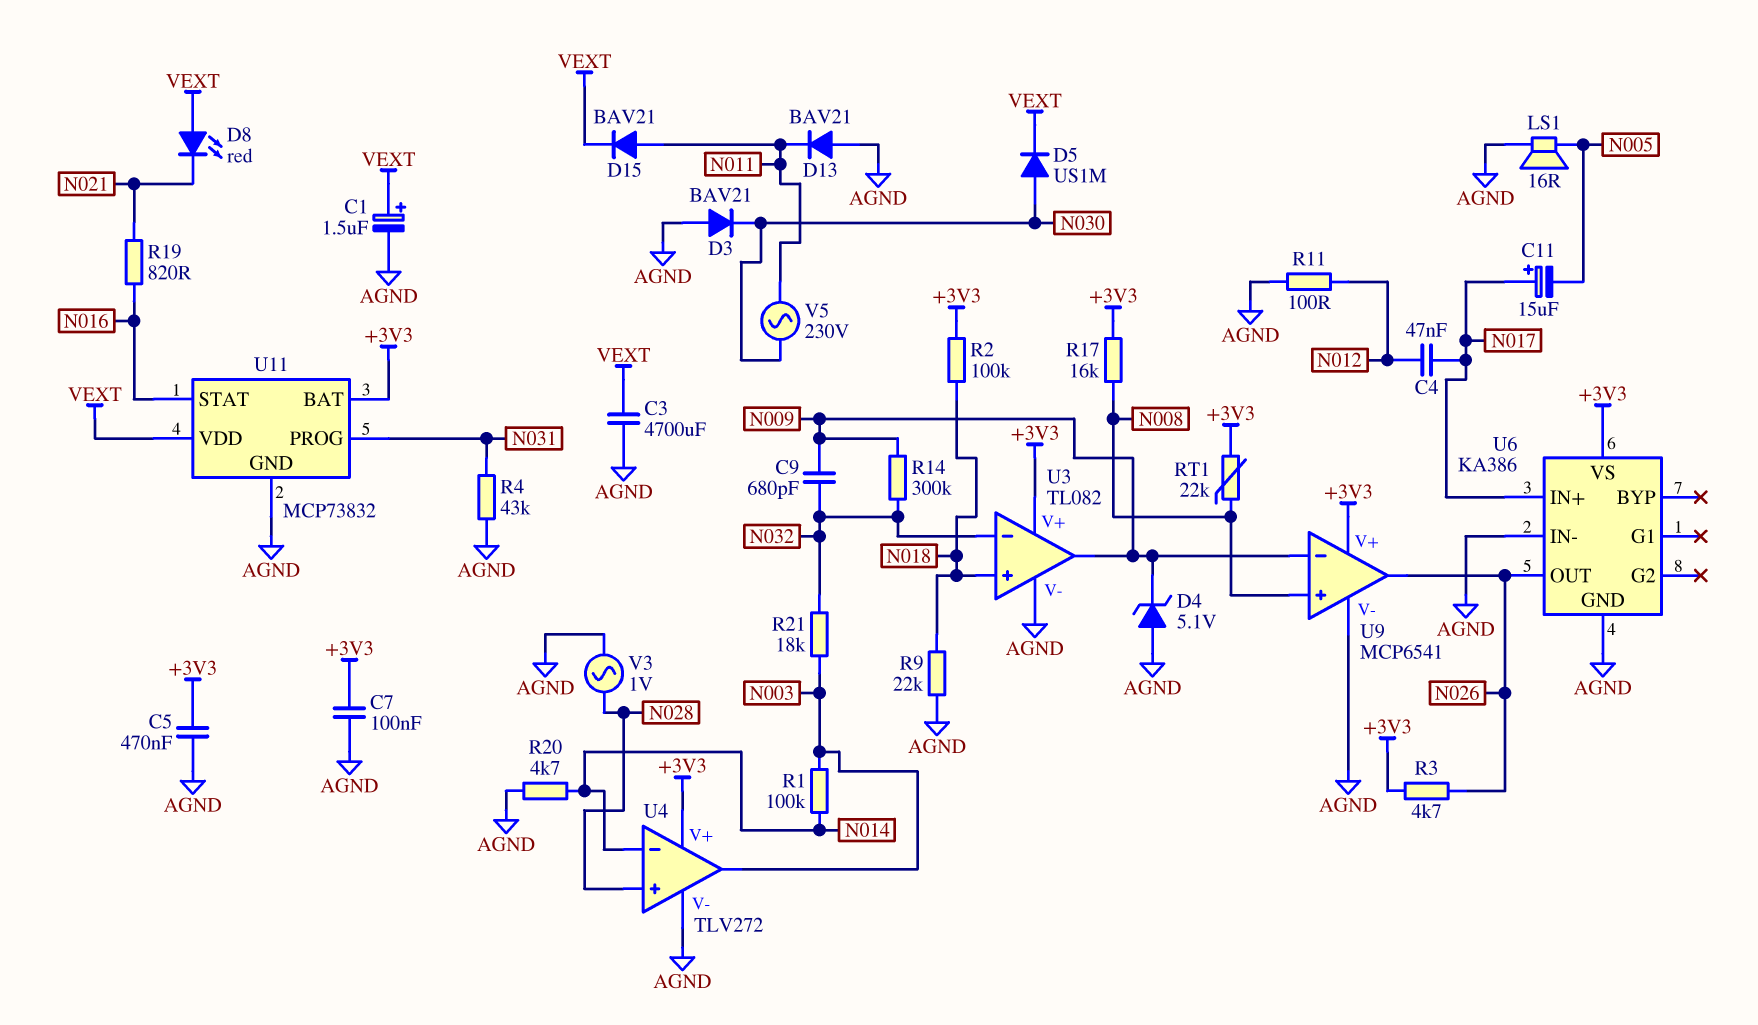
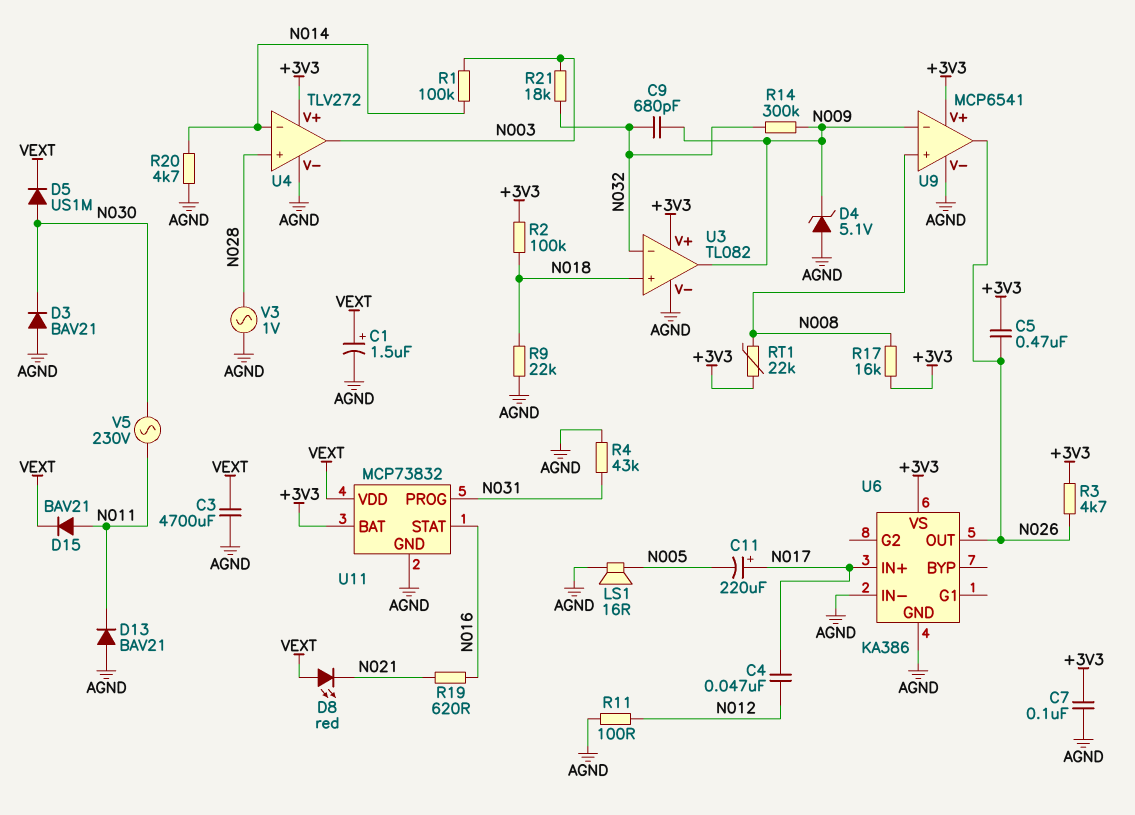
C5: 470nF (+3V3, AGND) -> 470nF (+3V3, N026)
C11: 15uF (plus N017, minus N005) -> 220uF (plus N017, minus N005)
R19: 820 (N016, N021) -> 620 (N016, N021)

